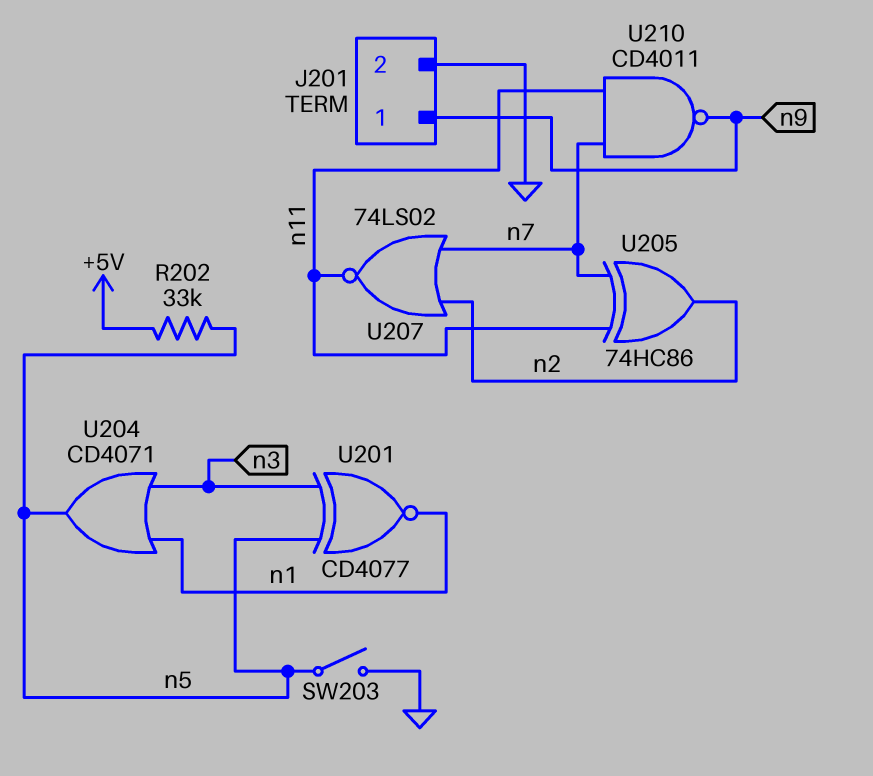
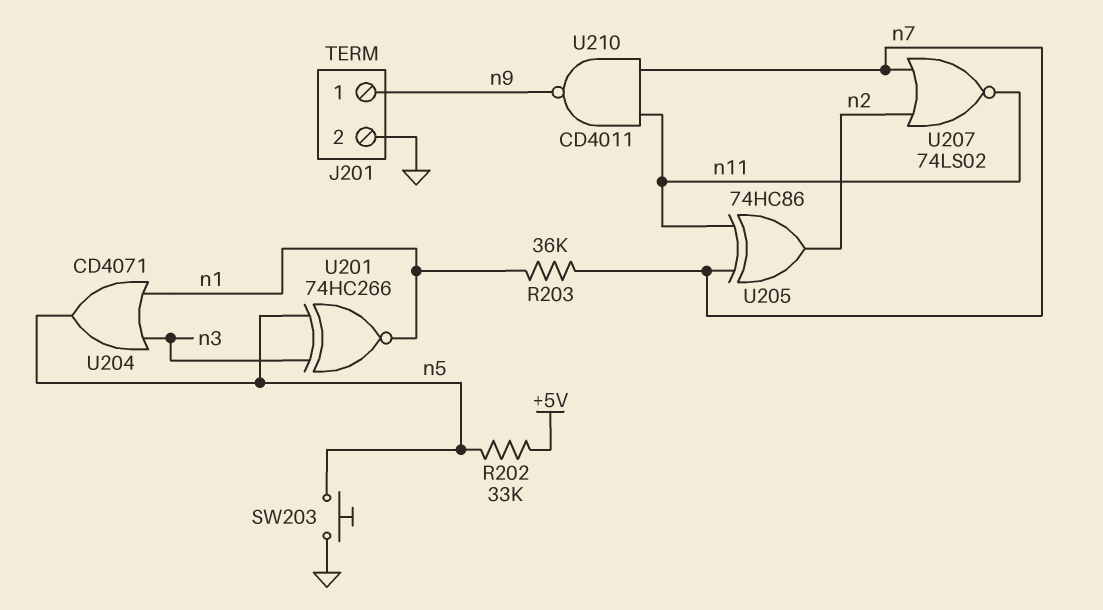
R203: none -> 36k (n1, n7)
SW203: switch (GND, n5) -> button (GND, n5)
U201: XNOR CD4077 (in n3, in n5, out n1) -> XNOR 74HC266 (in n3, in n5, out n1)

